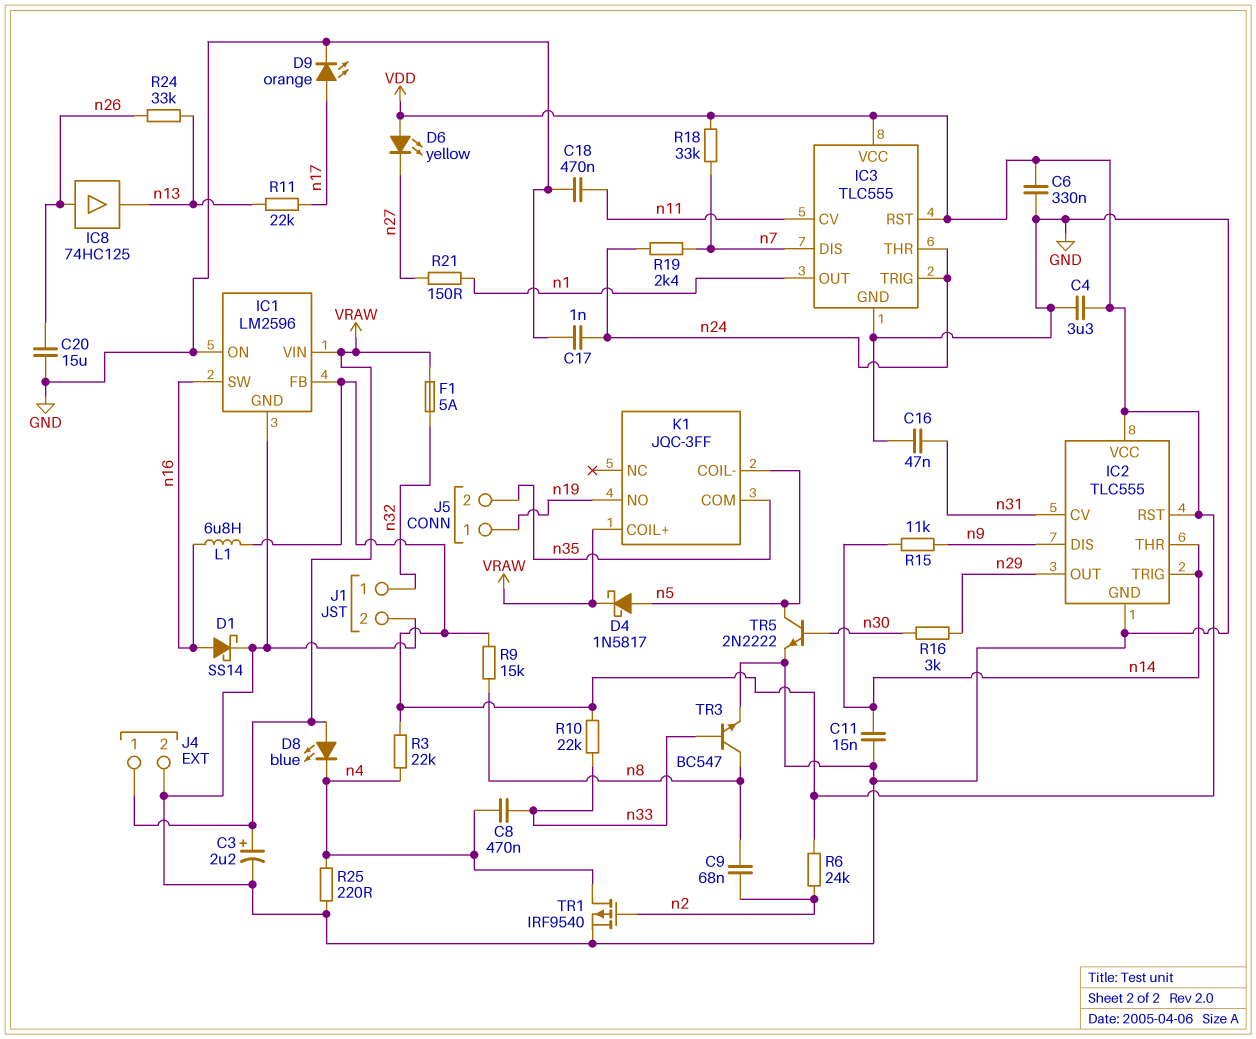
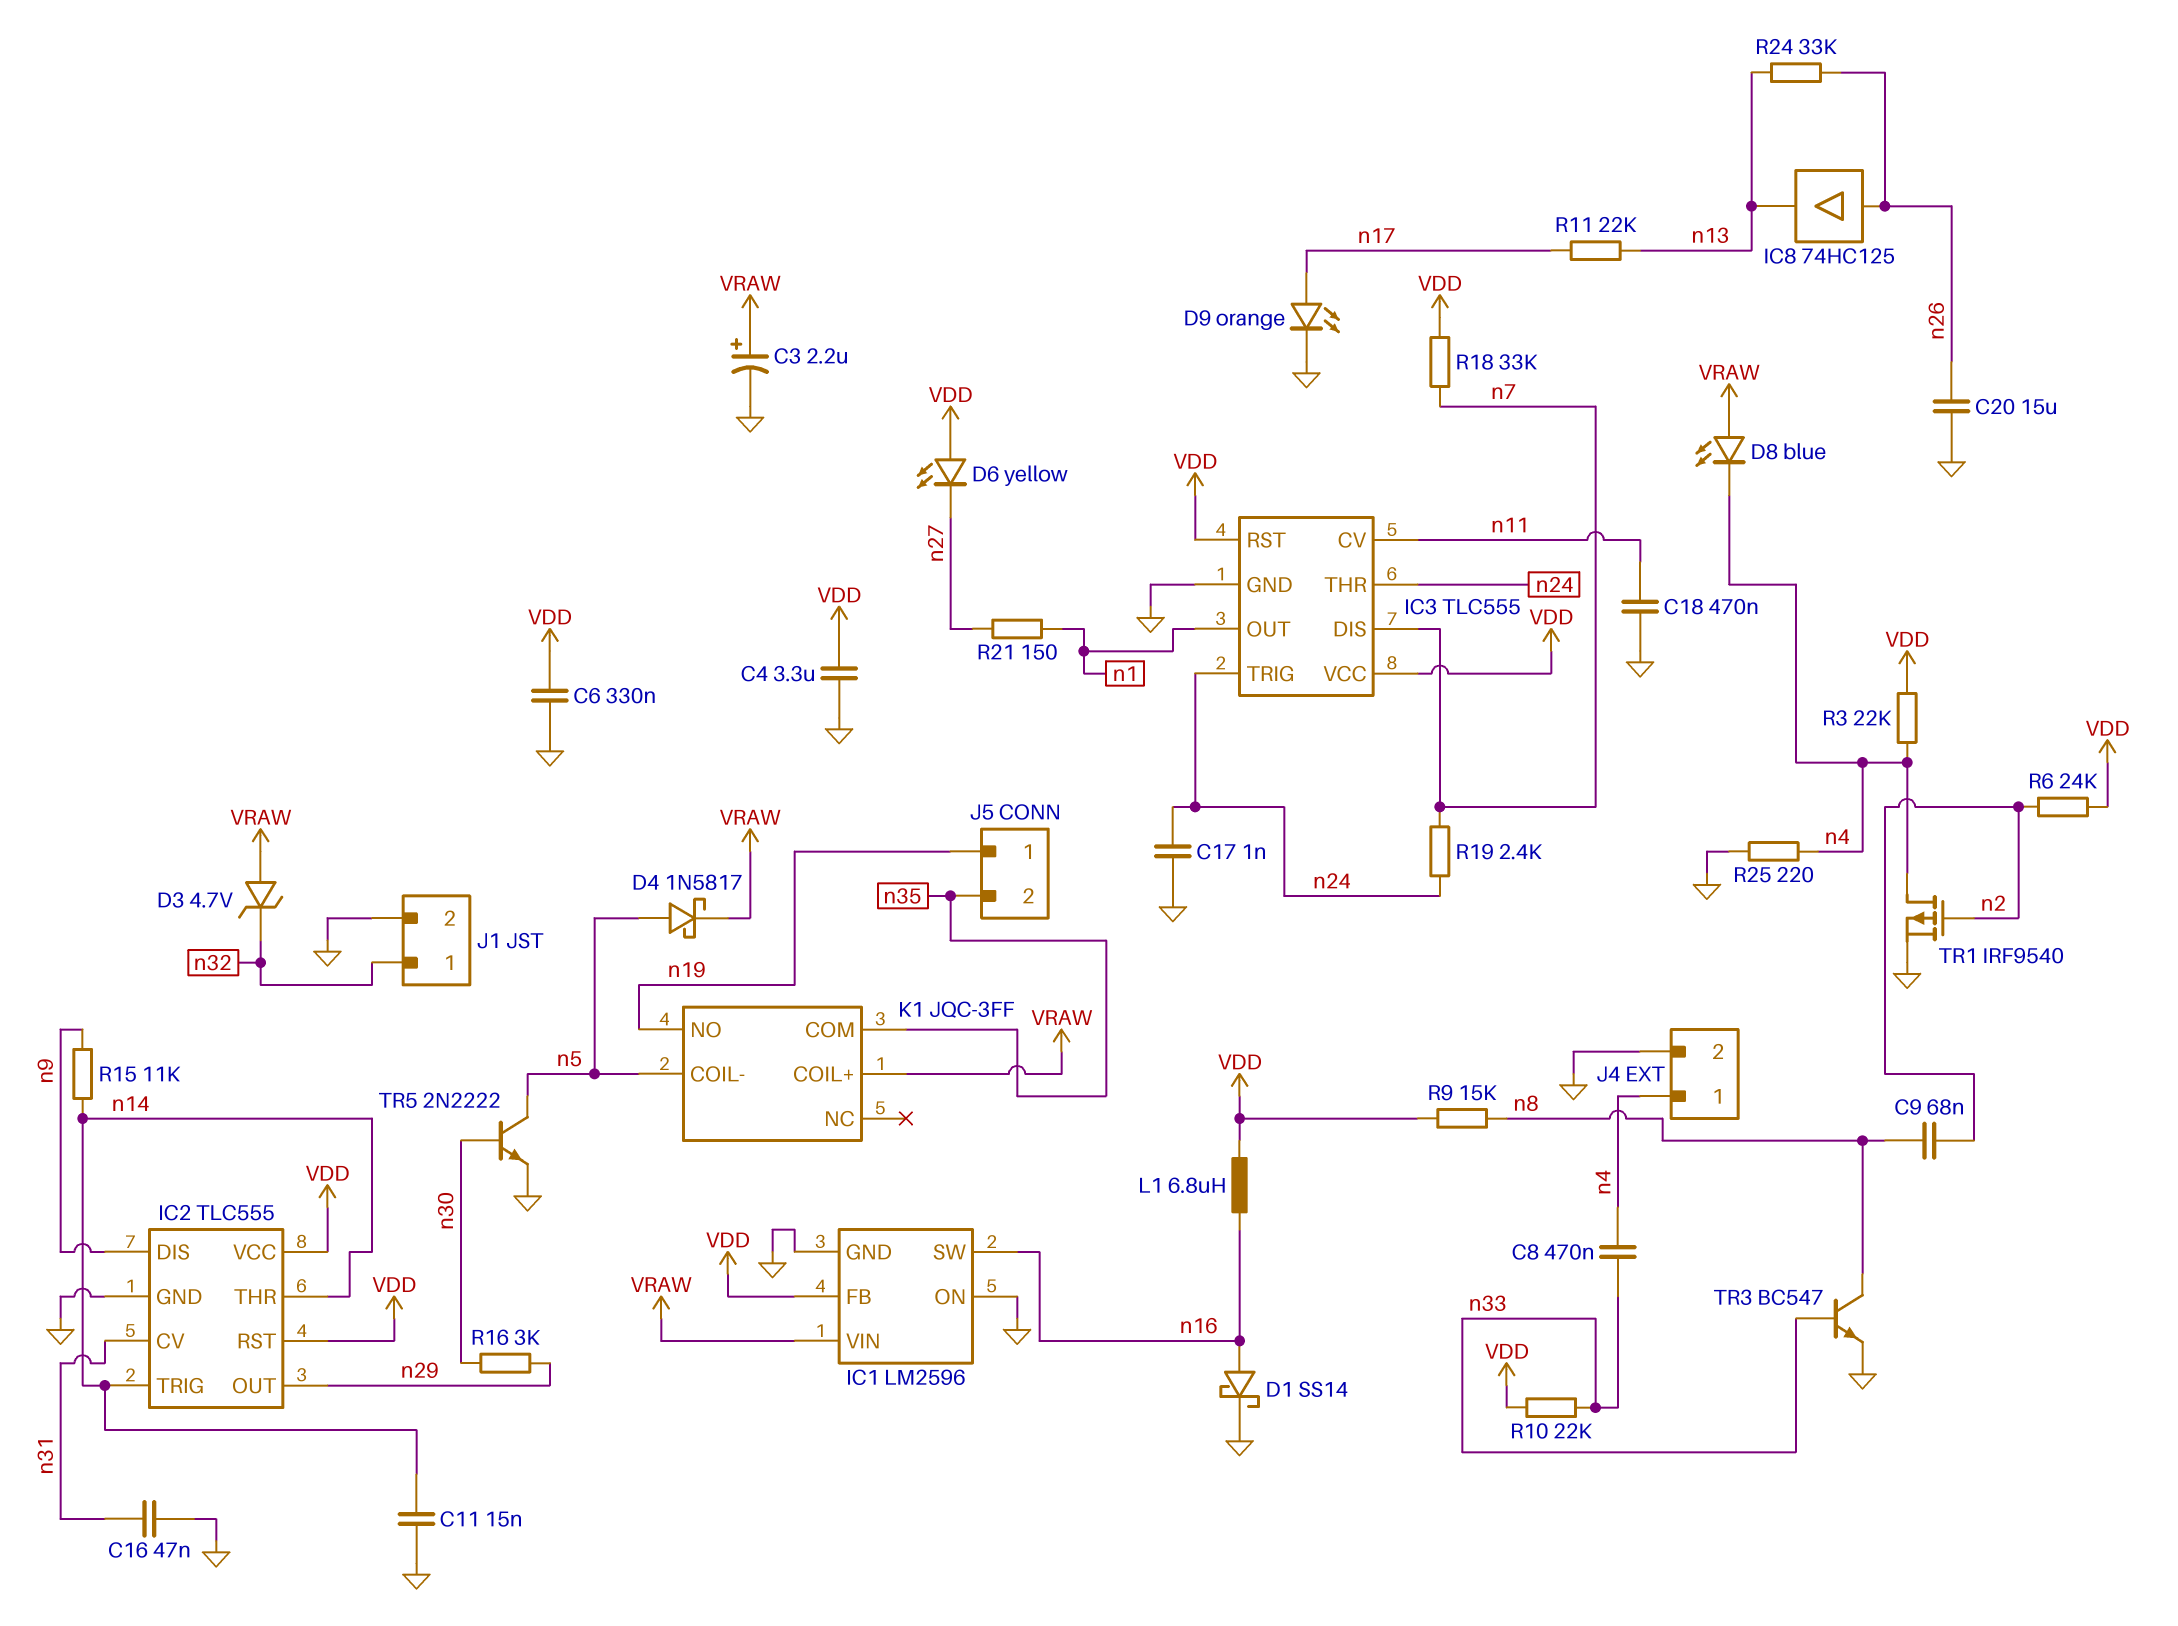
D3: none -> zener 4.7V (A VRAW, K n32)
F1: 5A (VRAW, n32) -> none
J4 pin 1: VRAW -> n4

